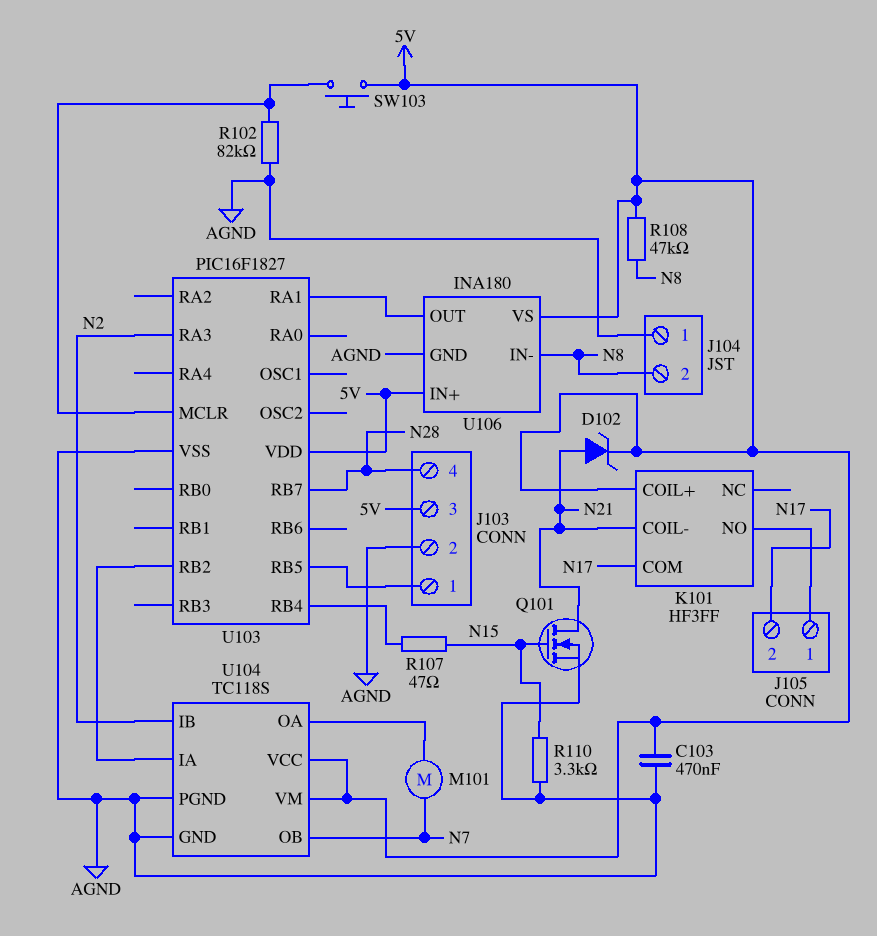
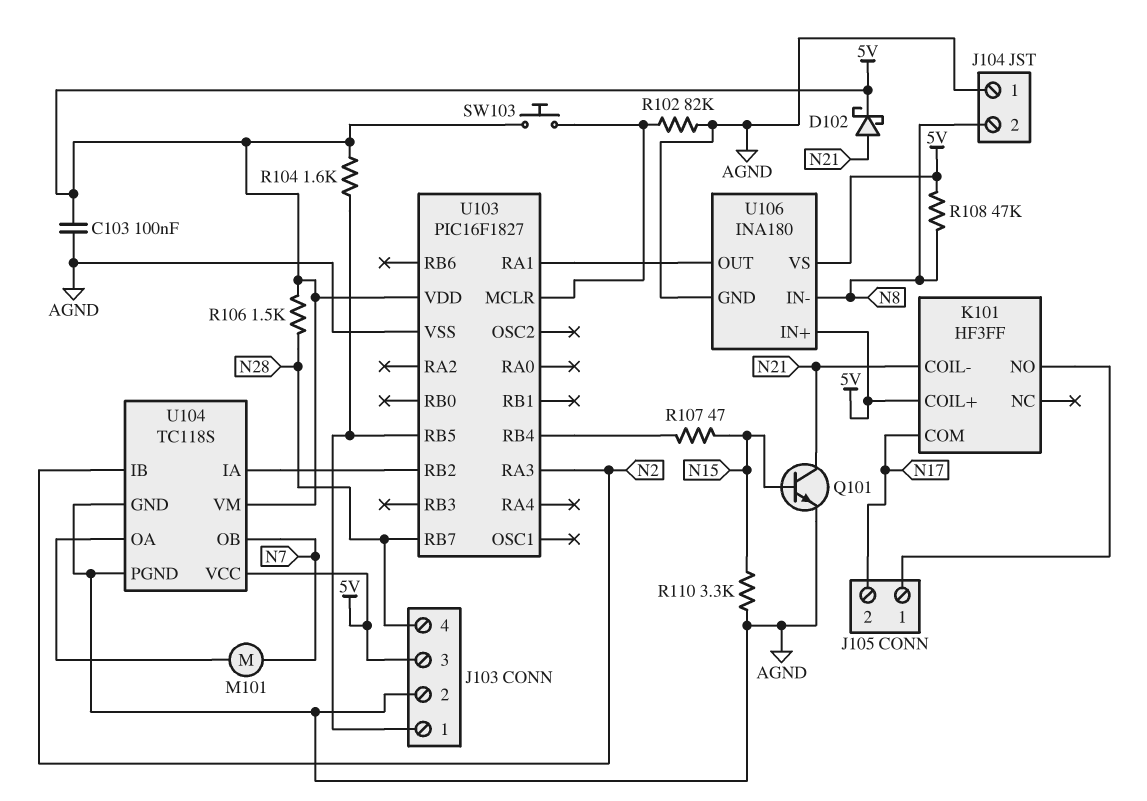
C103: 470nF (5V, AGND) -> 100nF (5V, AGND)
D102: zener (A N21, K 5V) -> schottky (A N21, K 5V)
Q101: NMOS (G N15, D N21, S AGND) -> NPN (B N15, C N21, E AGND)
R104: none -> 1.6k (5V, J103/1)
R106: none -> 1.5k (5V, N28)

